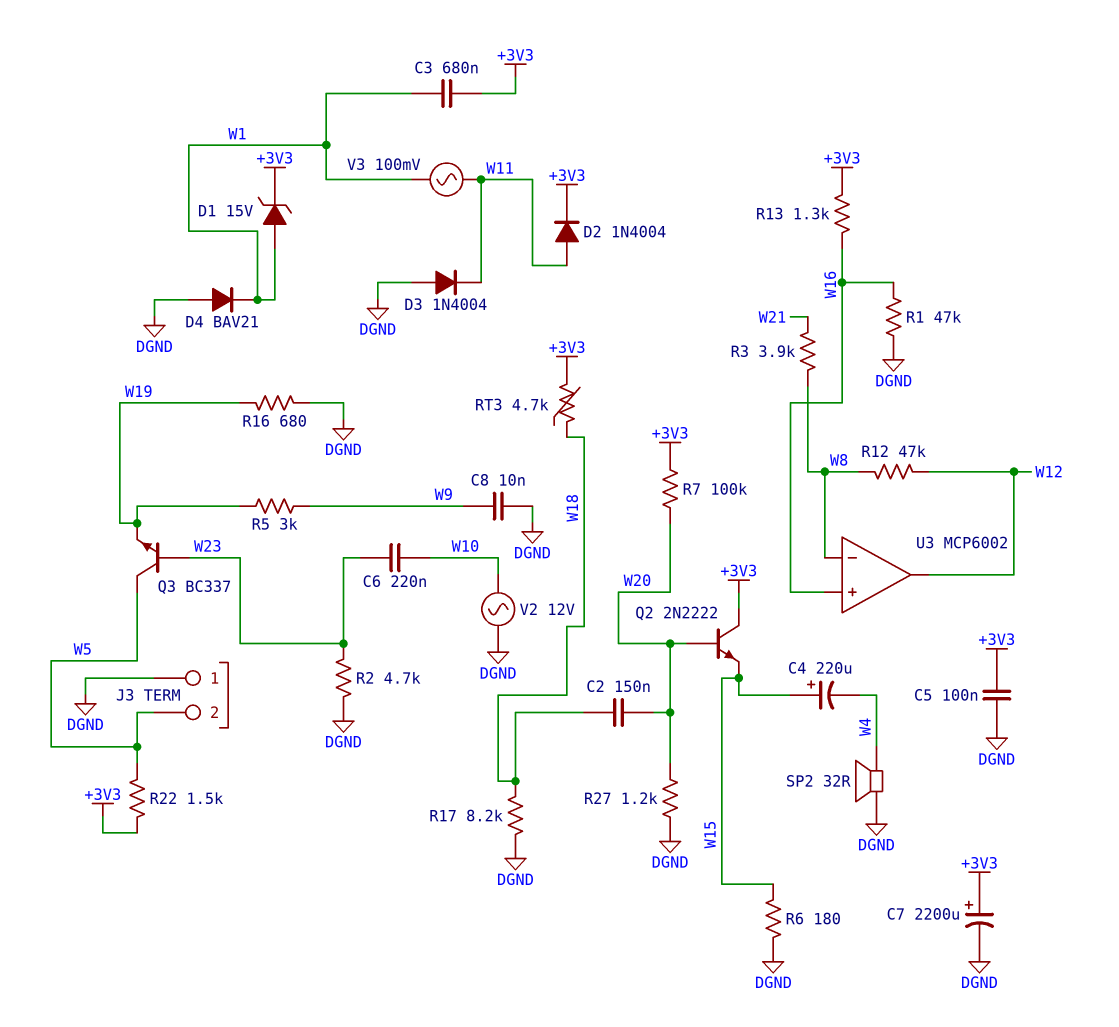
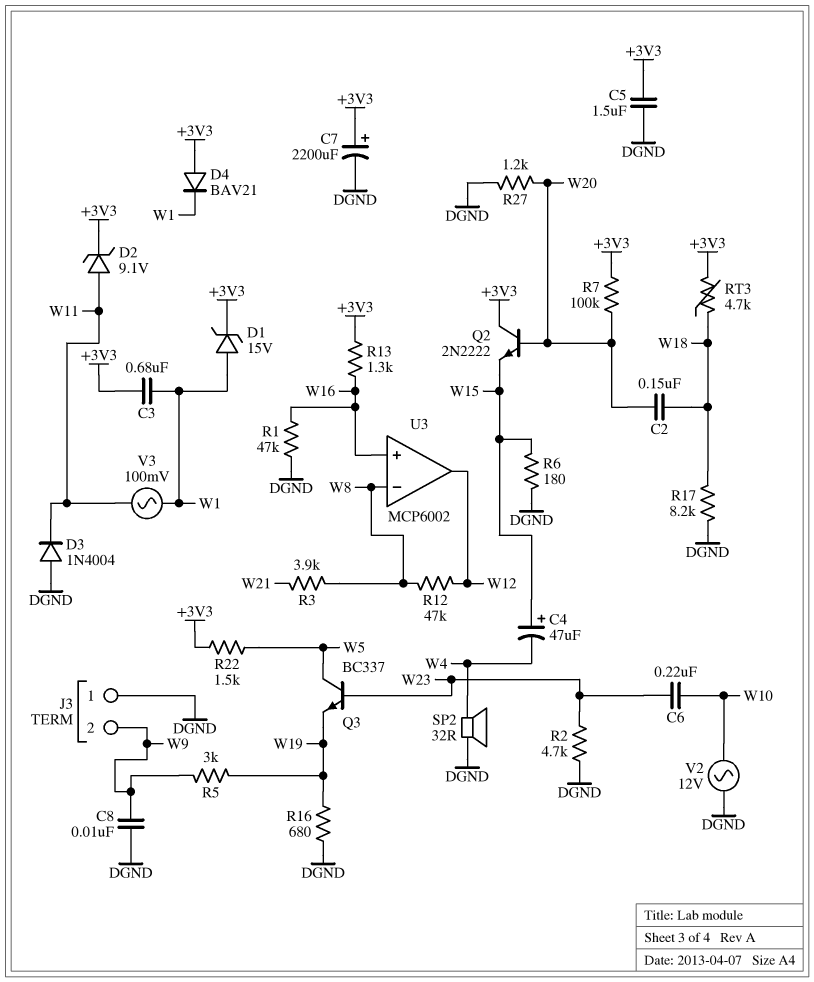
C4: 220uF (plus W15, minus W4) -> 47uF (plus W15, minus W4)
C5: 100nF (+3V3, DGND) -> 1.5uF (+3V3, DGND)
D2: diode 1N4004 (A W11, K +3V3) -> zener 9.1V (A W11, K +3V3)
D4: diode BAV21 (A DGND, K W1) -> diode BAV21 (A +3V3, K W1)
J3 pin 2: W5 -> W9

